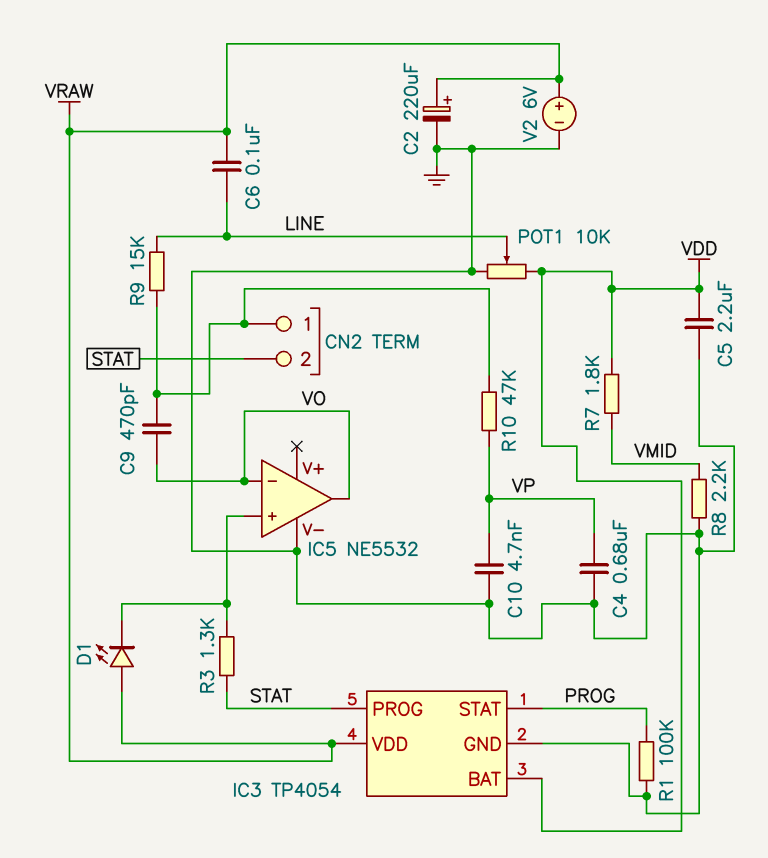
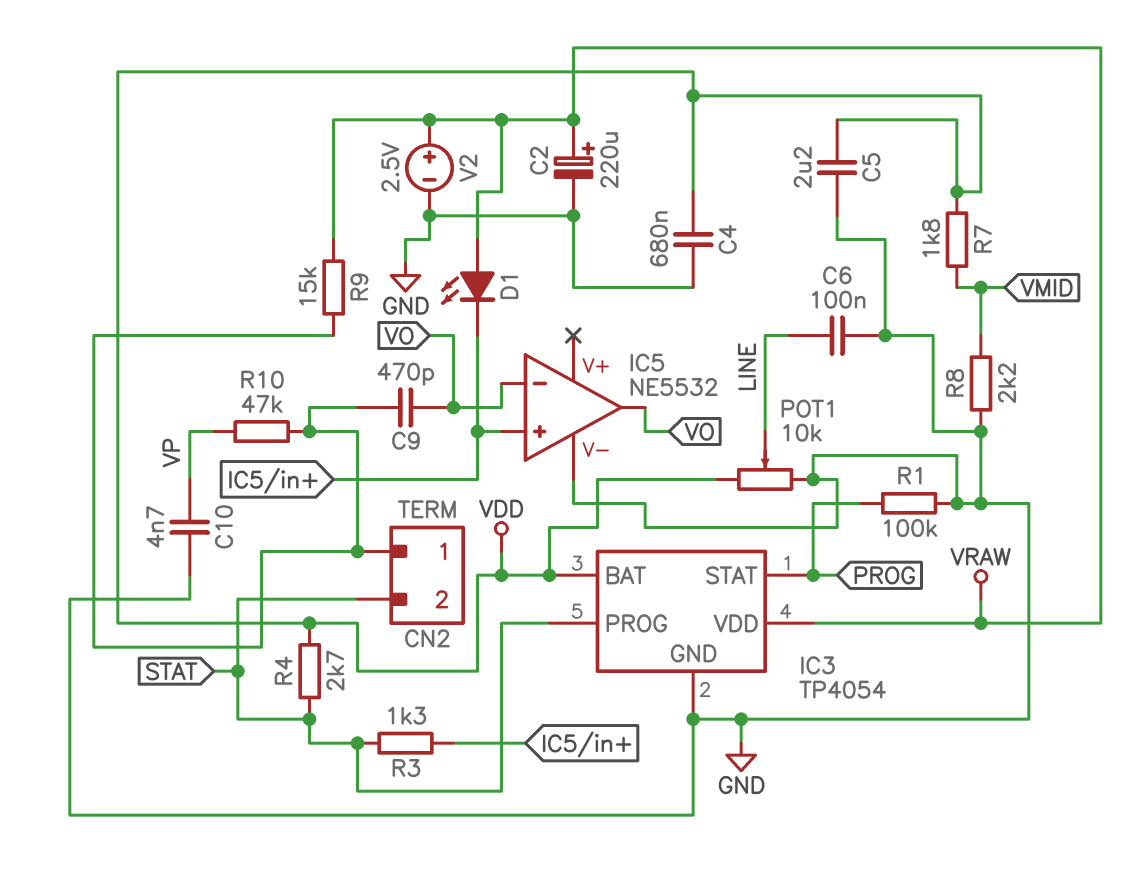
C4: 680nF (GND, VP) -> 680nF (GND, VDD)
C6: 100nF (LINE, VRAW) -> 100nF (GND, LINE)
R4: none -> 2.7k (STAT, VDD)
R9: 15k (CN2/1, LINE) -> 15k (CN2/1, VRAW)
V2: 6V (plus VRAW, minus GND) -> 2.5V (plus VRAW, minus GND)

